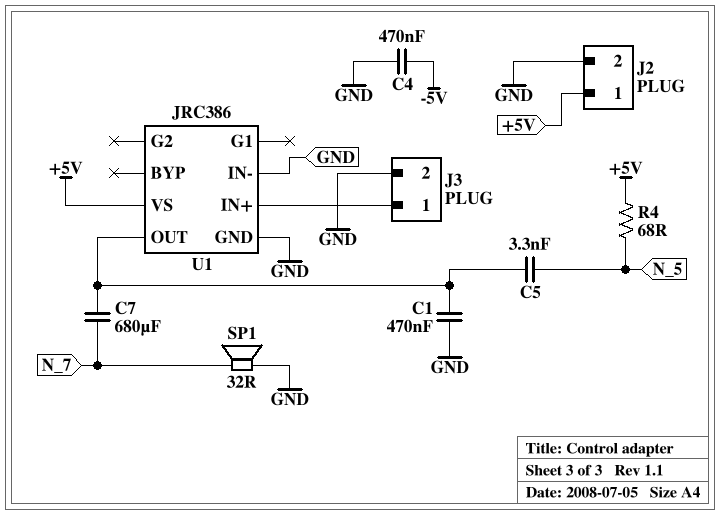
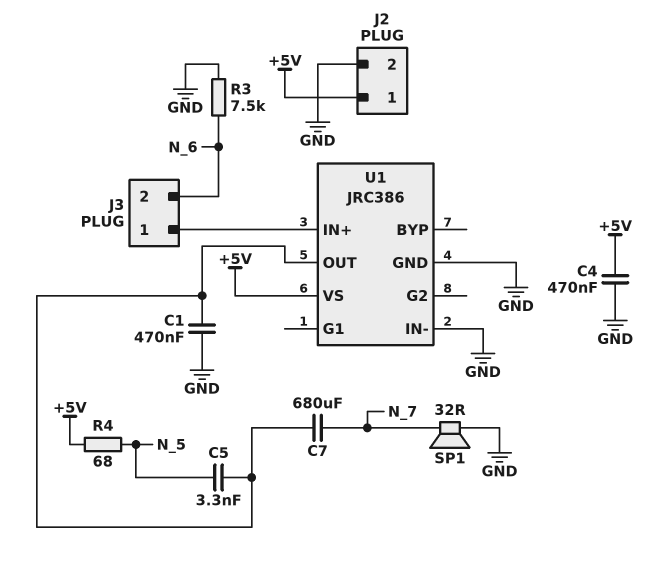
C4: 470nF (-5V, GND) -> 470nF (+5V, GND)
J3 pin 2: GND -> N_6
R3: none -> 7.5k (GND, N_6)

